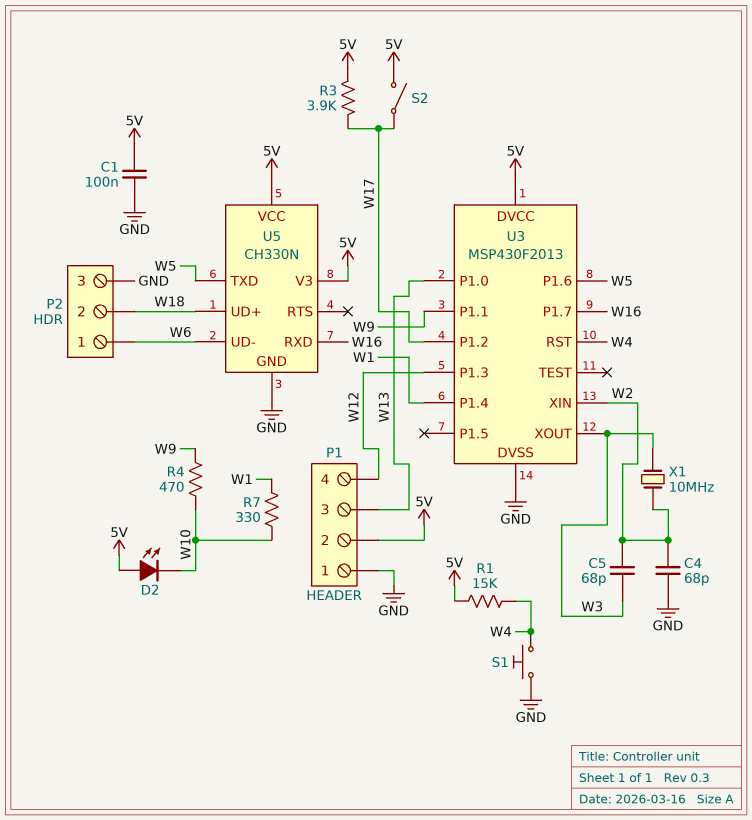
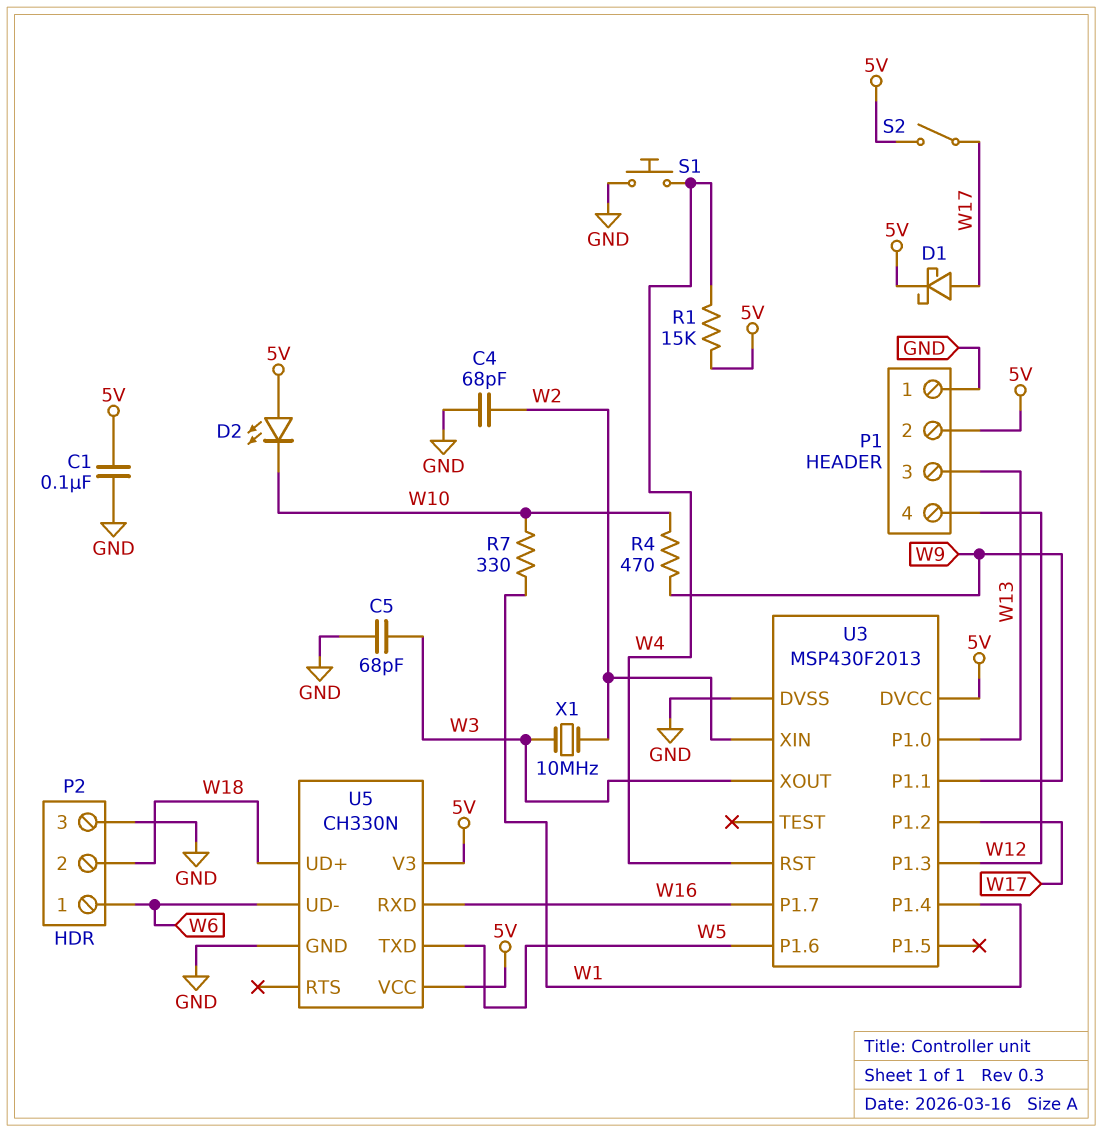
C5: 68pF (W2, W3) -> 68pF (GND, W3)
D1: none -> schottky (A W17, K 5V)
R3: 3.9k (5V, W17) -> none

